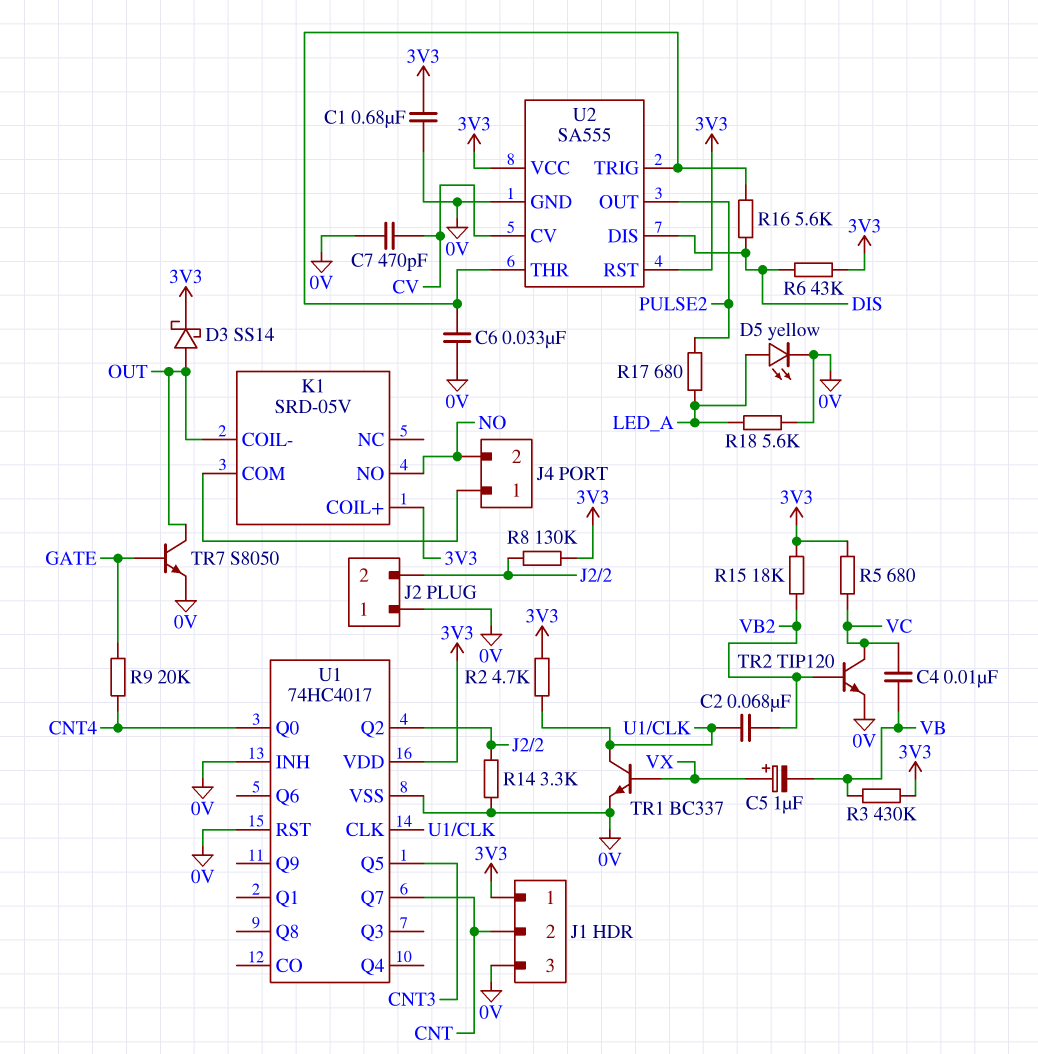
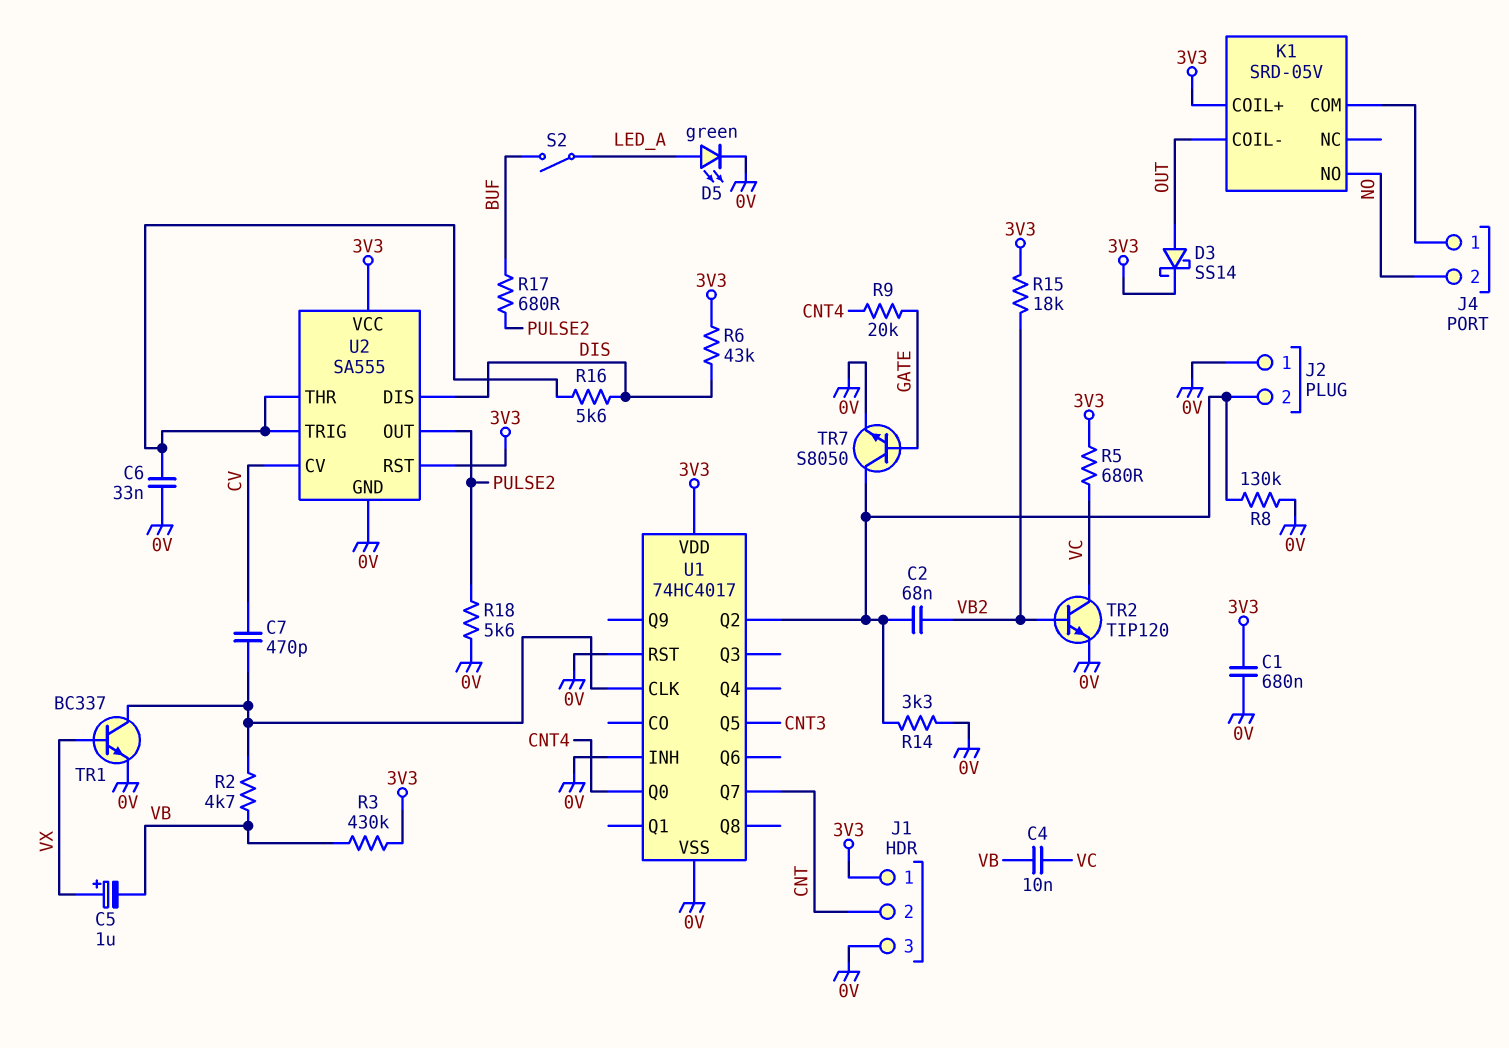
C2: 68nF (U1/CLK, VB2) -> 68nF (J2/2, VB2)
C7: 470pF (0V, CV) -> 470pF (CV, U1/CLK)
D5: LED yellow (A LED_A, K 0V) -> LED green (A LED_A, K 0V)
R2: 4.7k (3V3, U1/CLK) -> 4.7k (U1/CLK, VB)
R8: 130k (3V3, J2/2) -> 130k (0V, J2/2)
R17: 680 (LED_A, PULSE2) -> 680 (BUF, PULSE2)
R18: 5.6k (0V, LED_A) -> 5.6k (0V, PULSE2)
S2: none -> switch (BUF, LED_A)
TR7: NPN S8050 (B GATE, C OUT, E 0V) -> NPN S8050 (B GATE, C J2/2, E 0V)

